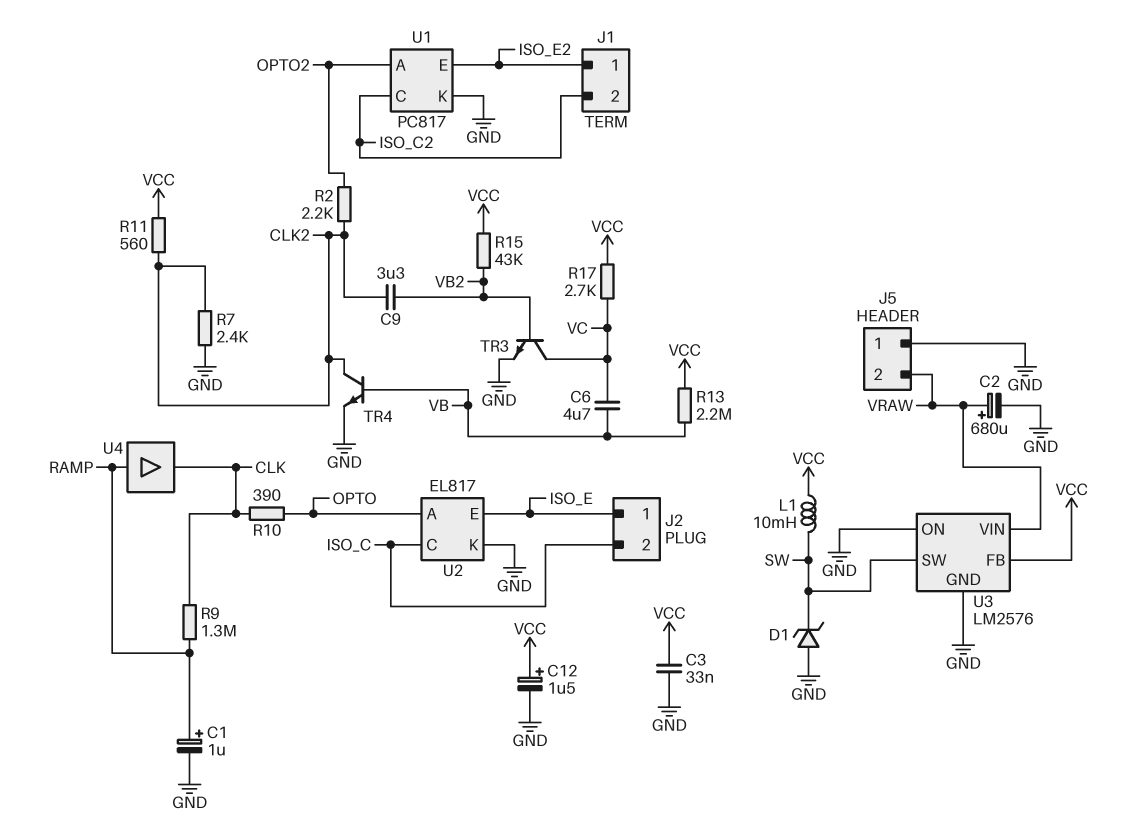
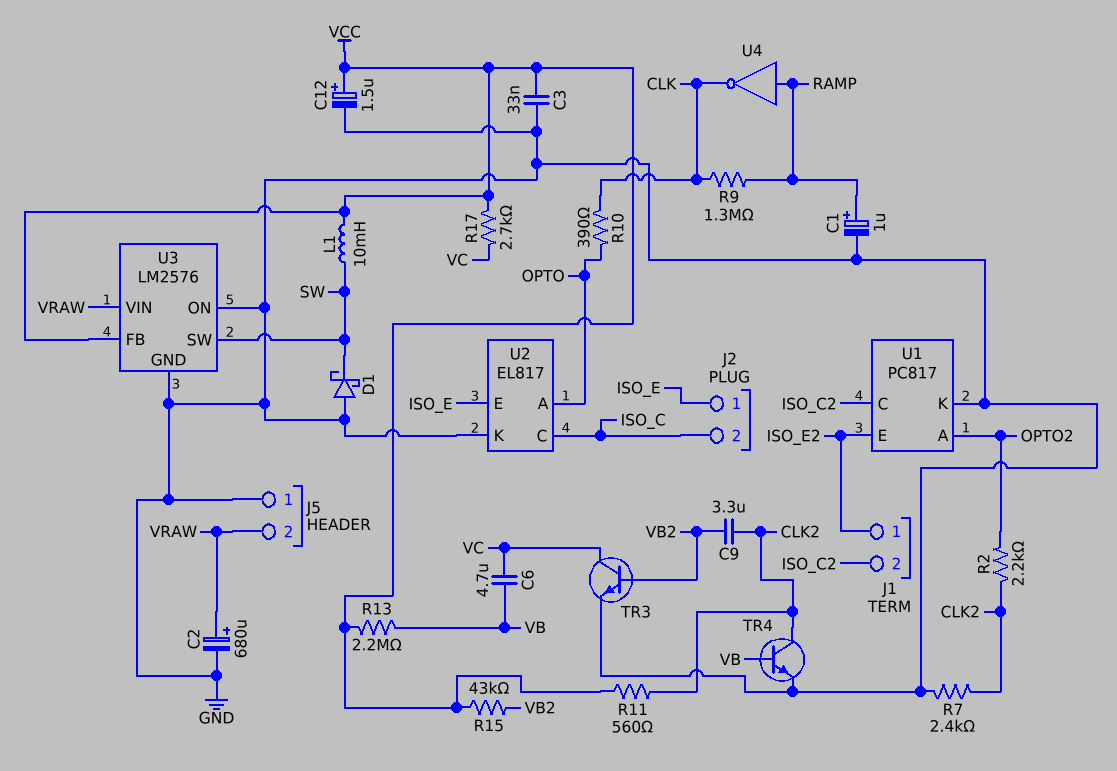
D1: zener (A GND, K SW) -> schottky (A GND, K SW)
U4: buffer (in RAMP, out CLK) -> NOT (in RAMP, out CLK)

